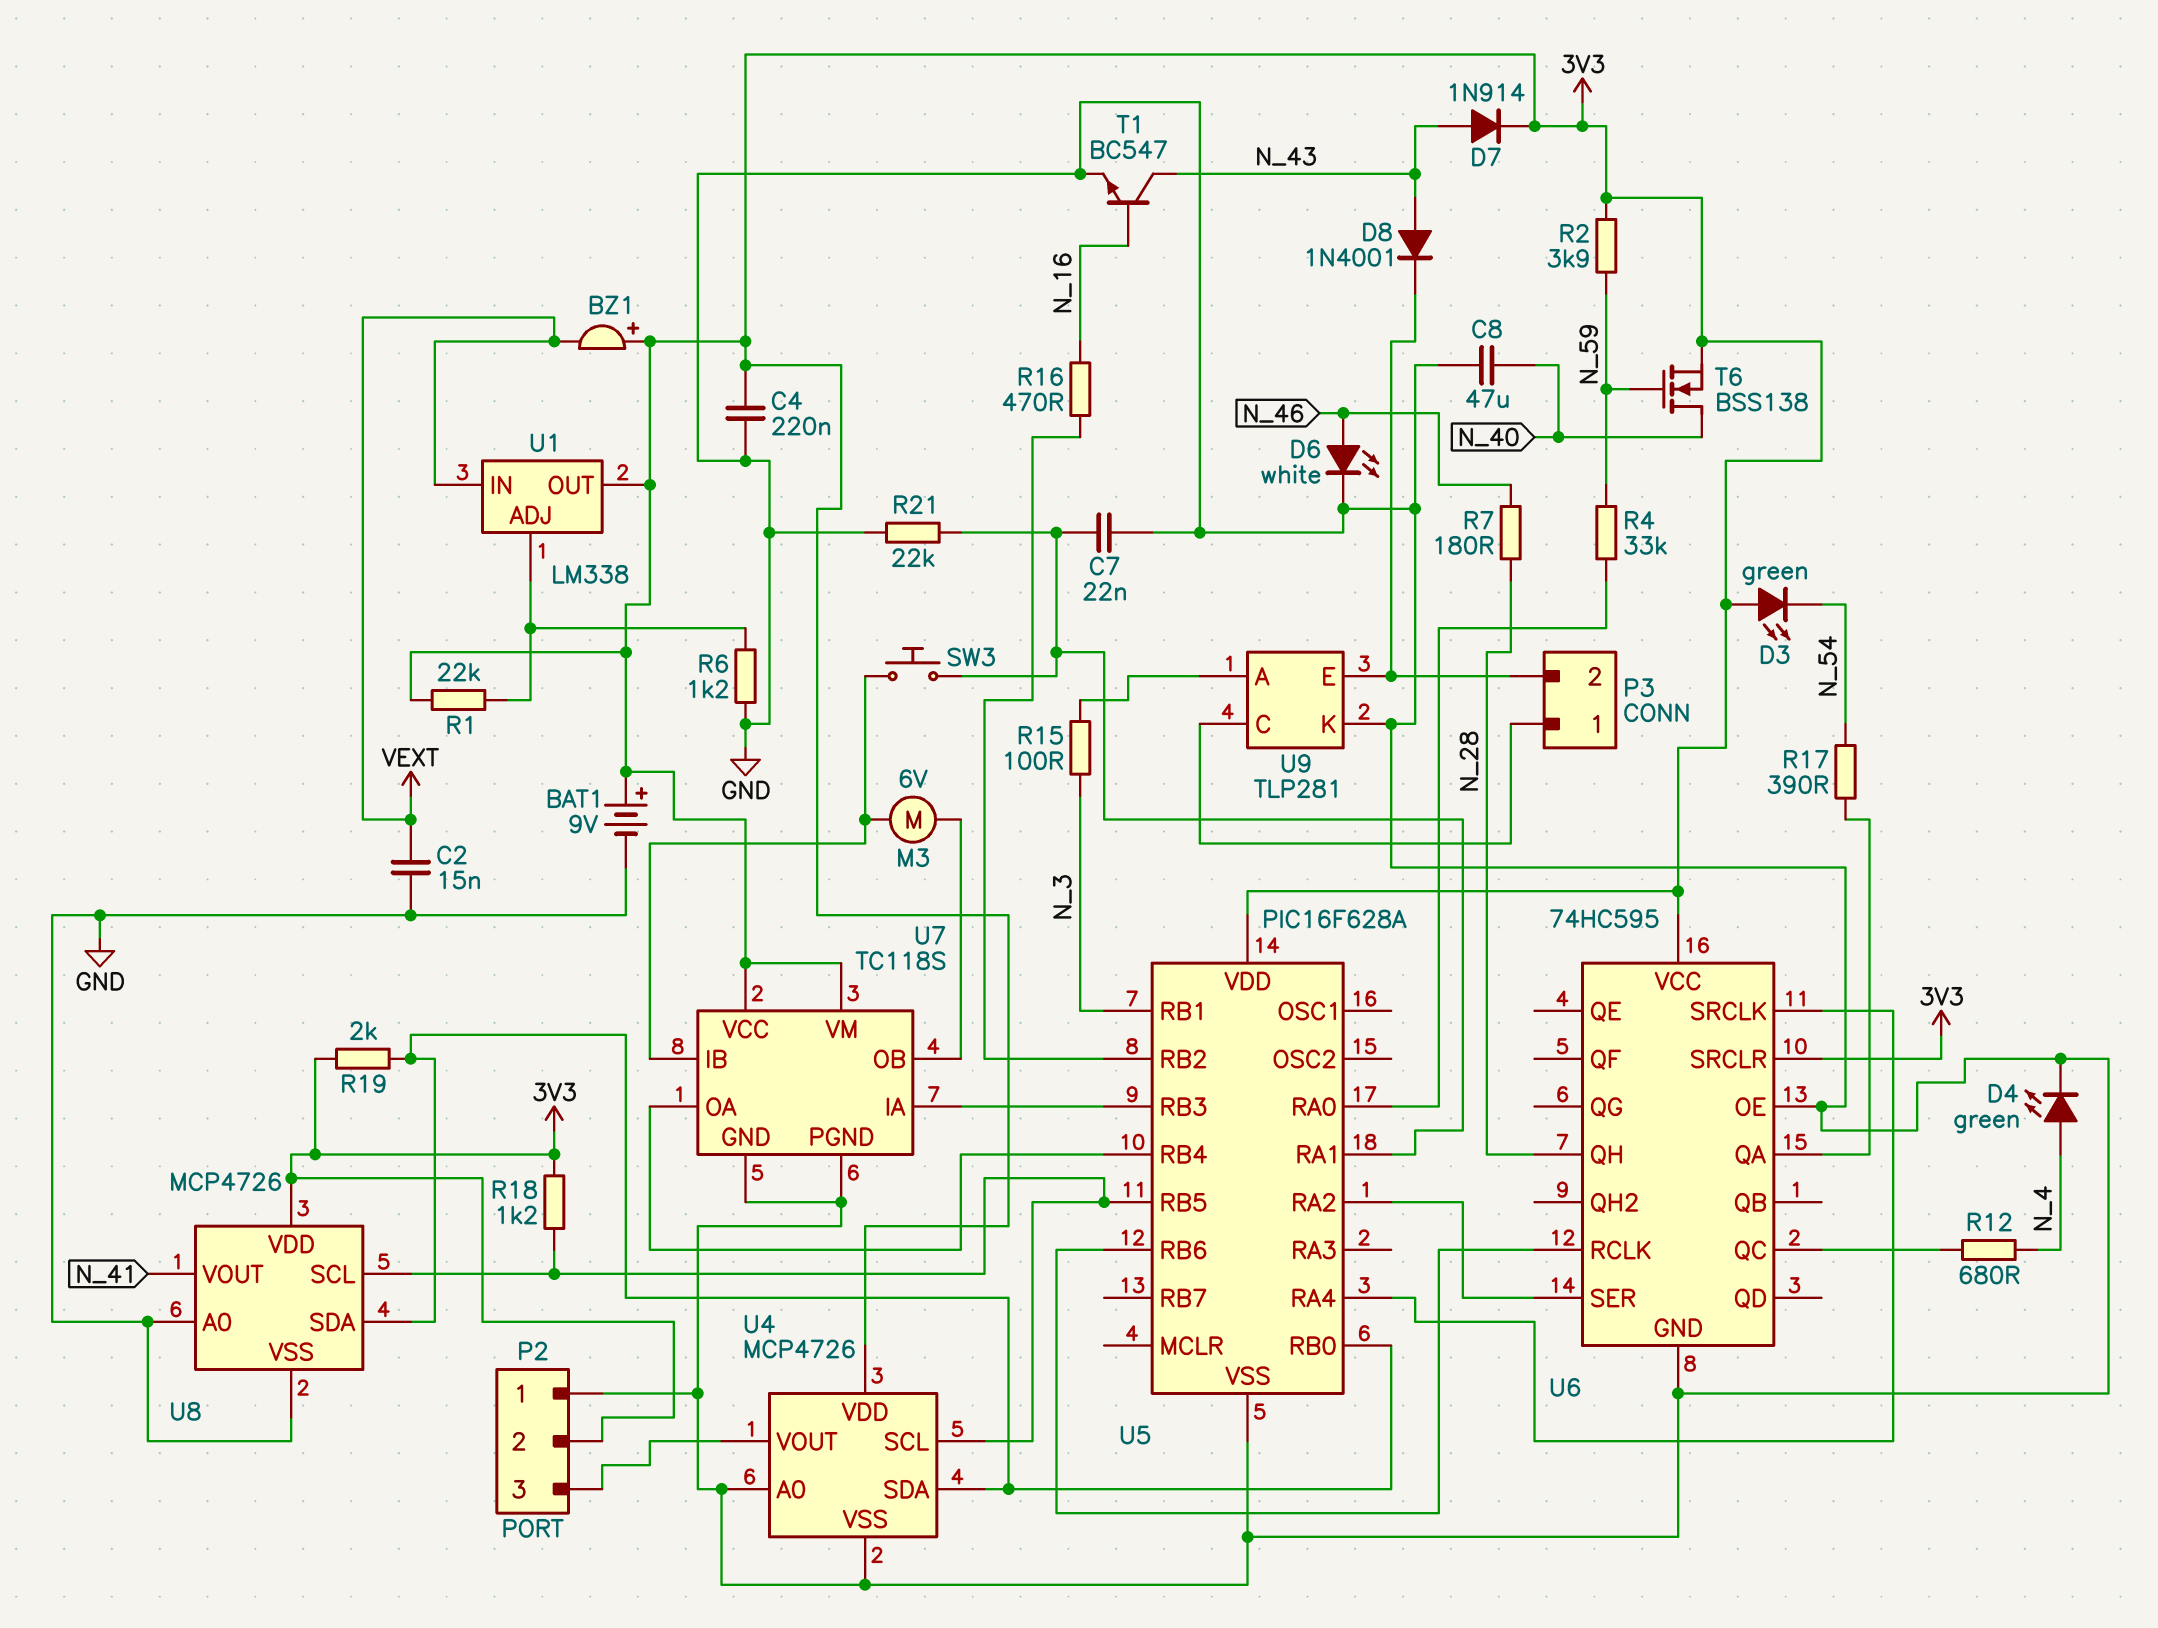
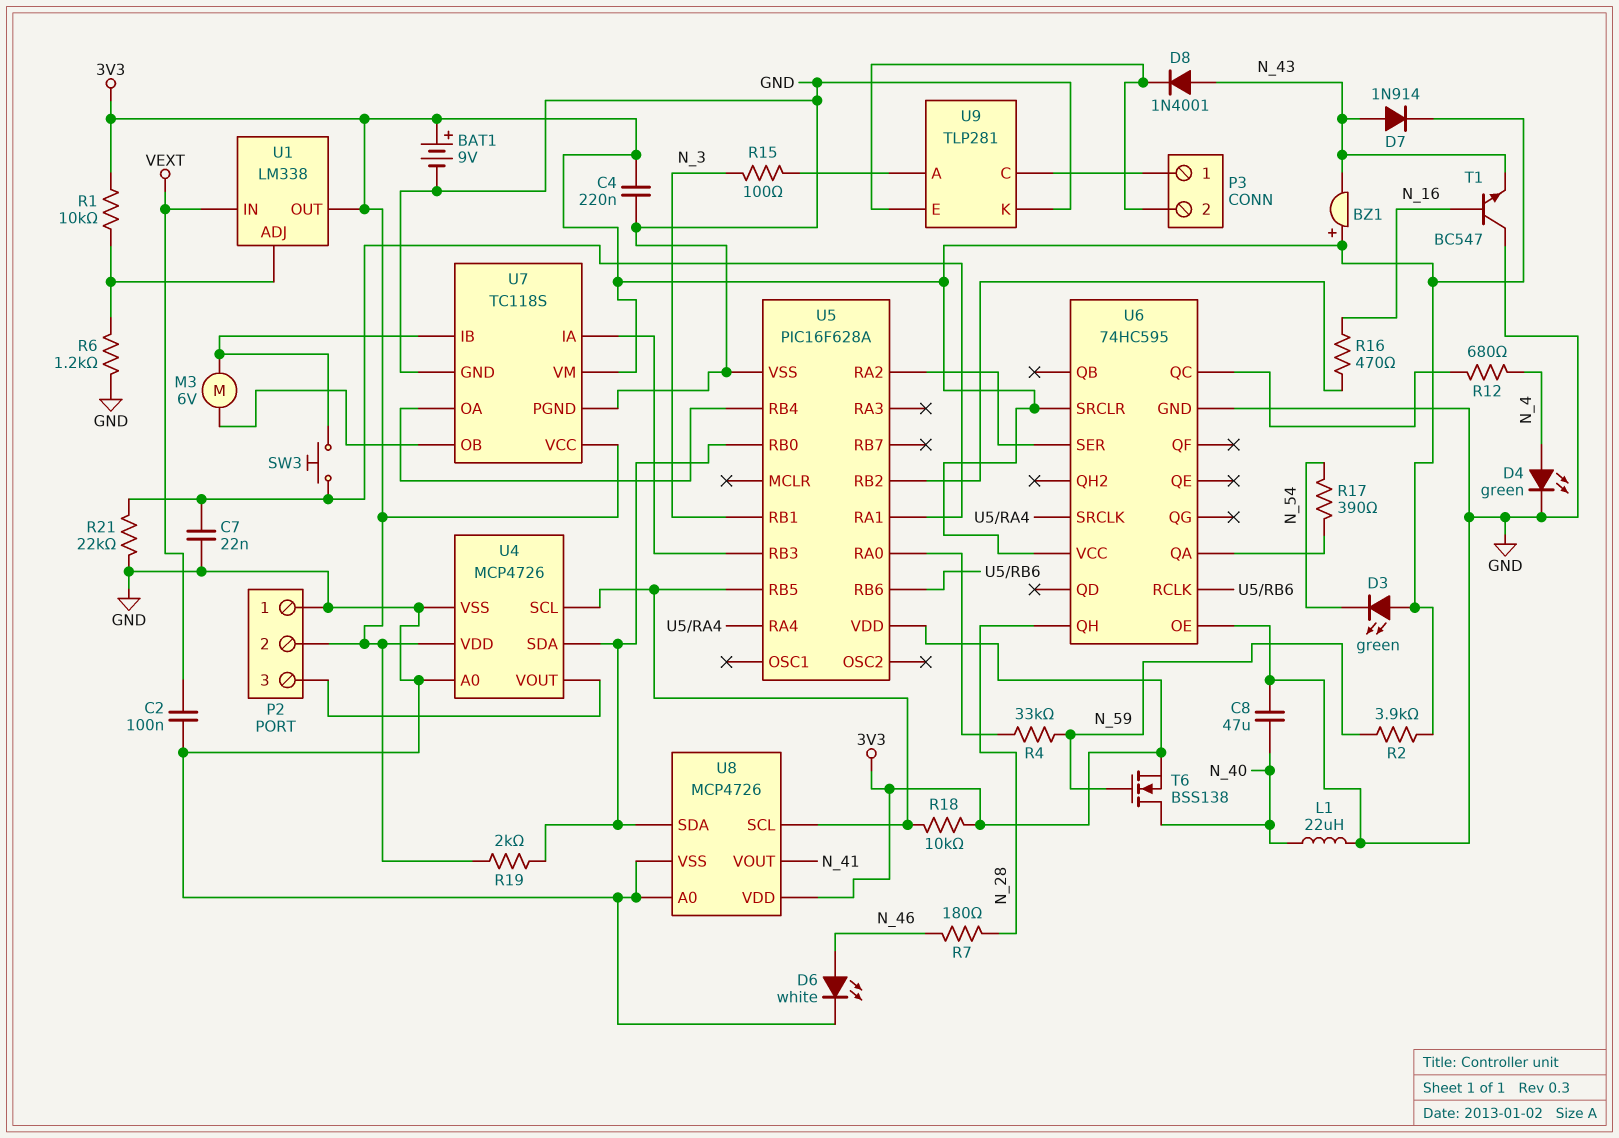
BZ1: buzzer (plus 3V3, minus VEXT) -> buzzer (plus 3V3, minus N_43)
C2: 15nF (GND, VEXT) -> 100nF (GND, VEXT)
L1: none -> 22uH (GND, N_40)
R1: 22k (3V3, U1/ADJ) -> 10k (3V3, U1/ADJ)
R18: 1.2k (3V3, U4/SCL) -> 10k (3V3, U4/SCL)
T1: NPN BC547 (B N_16, C N_43, E GND) -> NPN BC547 (B N_16, C GND, E N_43)

